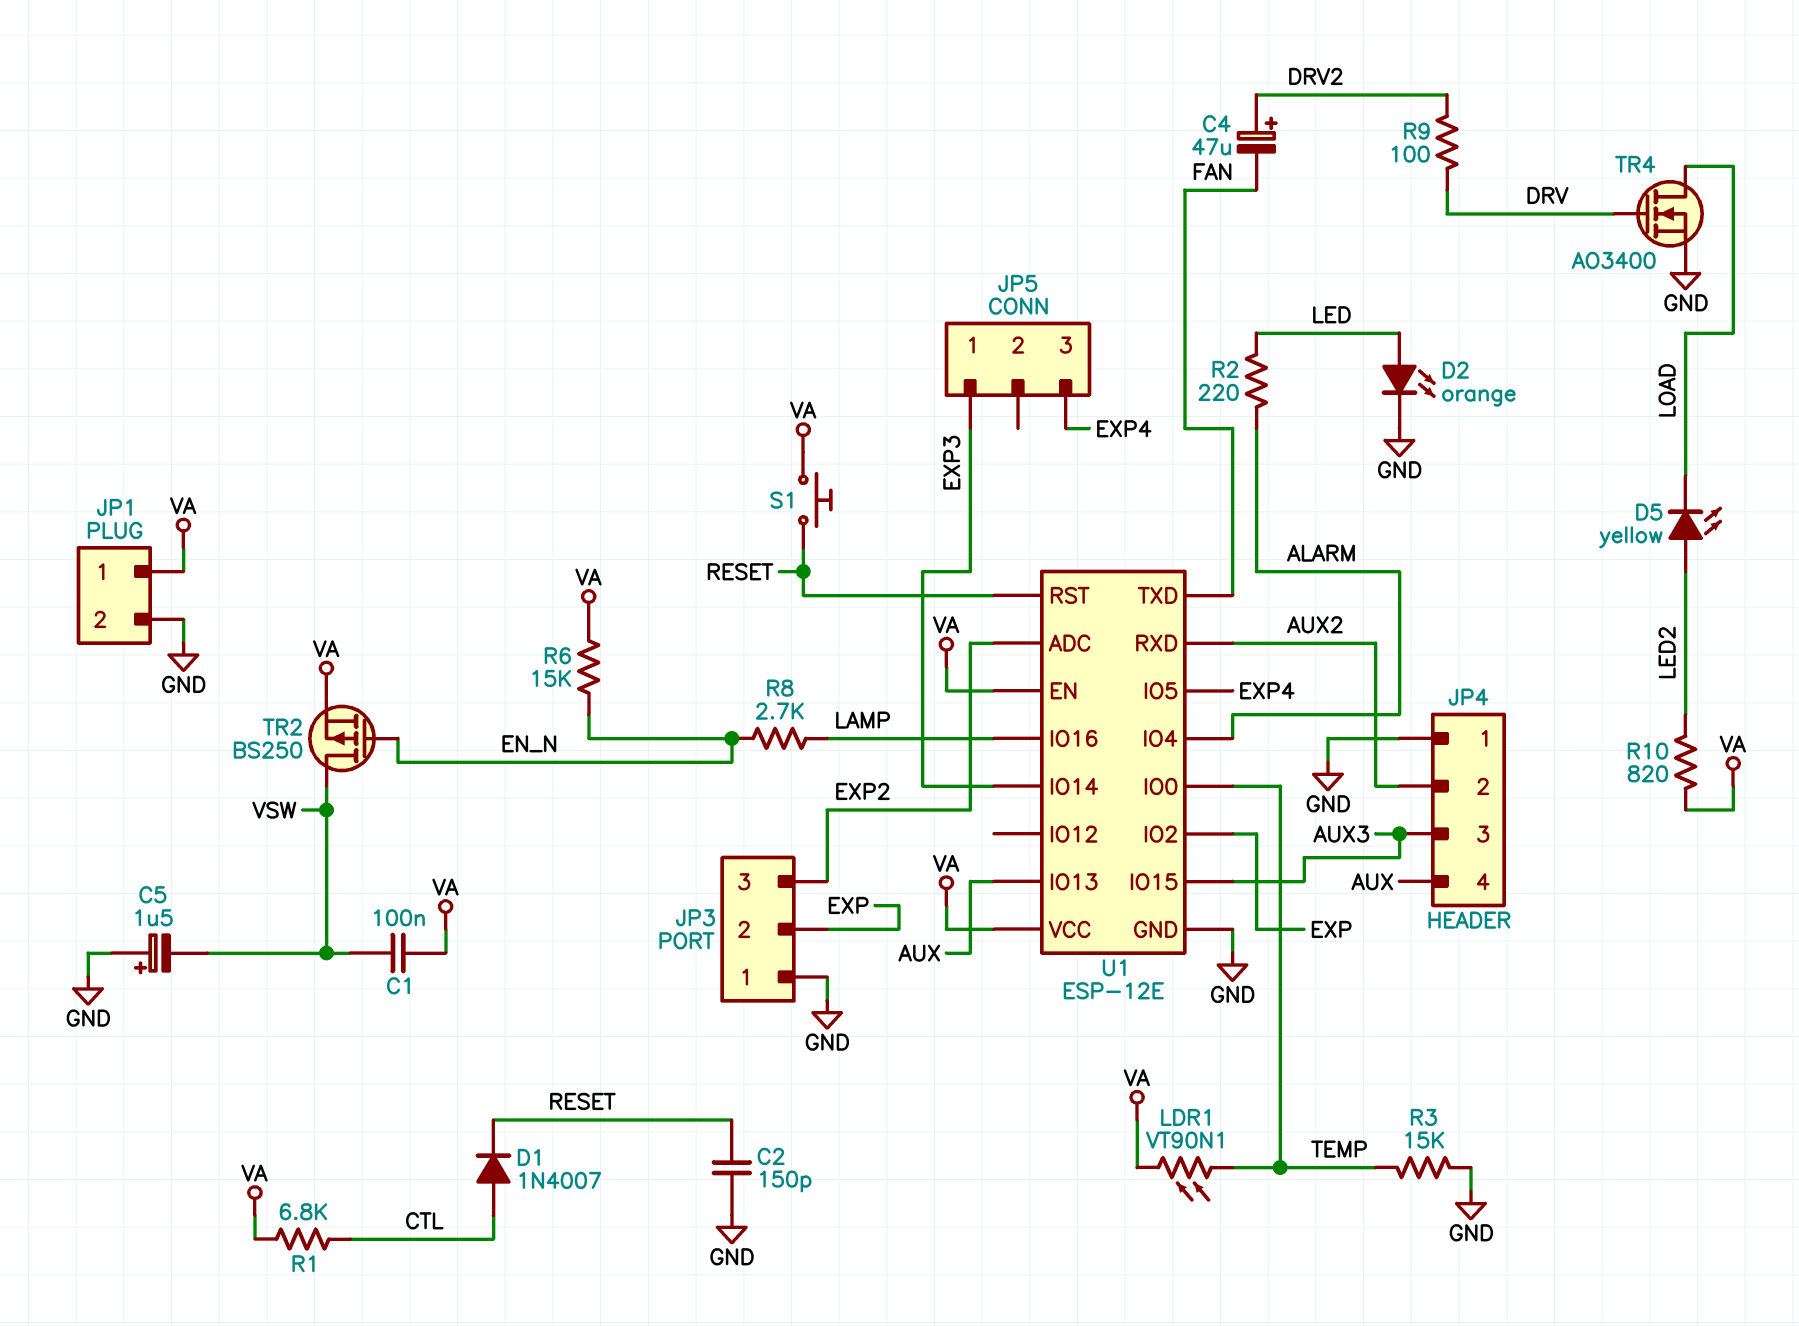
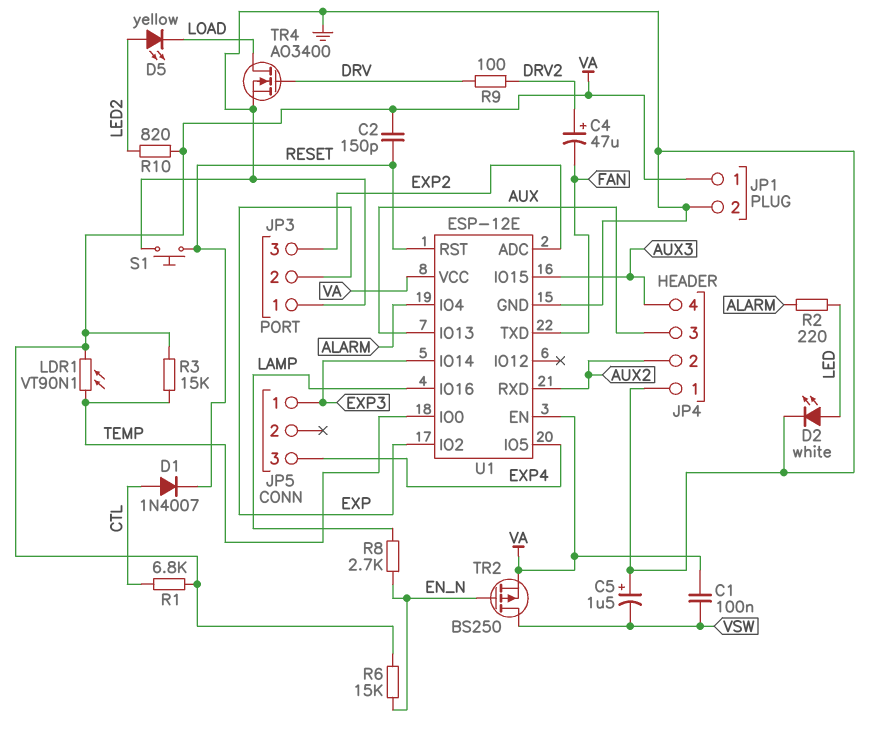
C2: 150pF (GND, RESET) -> 150pF (RESET, VA)
D2: LED orange (A LED, K GND) -> LED white (A LED, K GND)
JP4 pin 3: AUX3 -> AUX
JP4 pin 4: AUX -> AUX3
R3: 15k (GND, TEMP) -> 15k (TEMP, VA)
S1: button (RESET, VA) -> button (GND, RESET)

